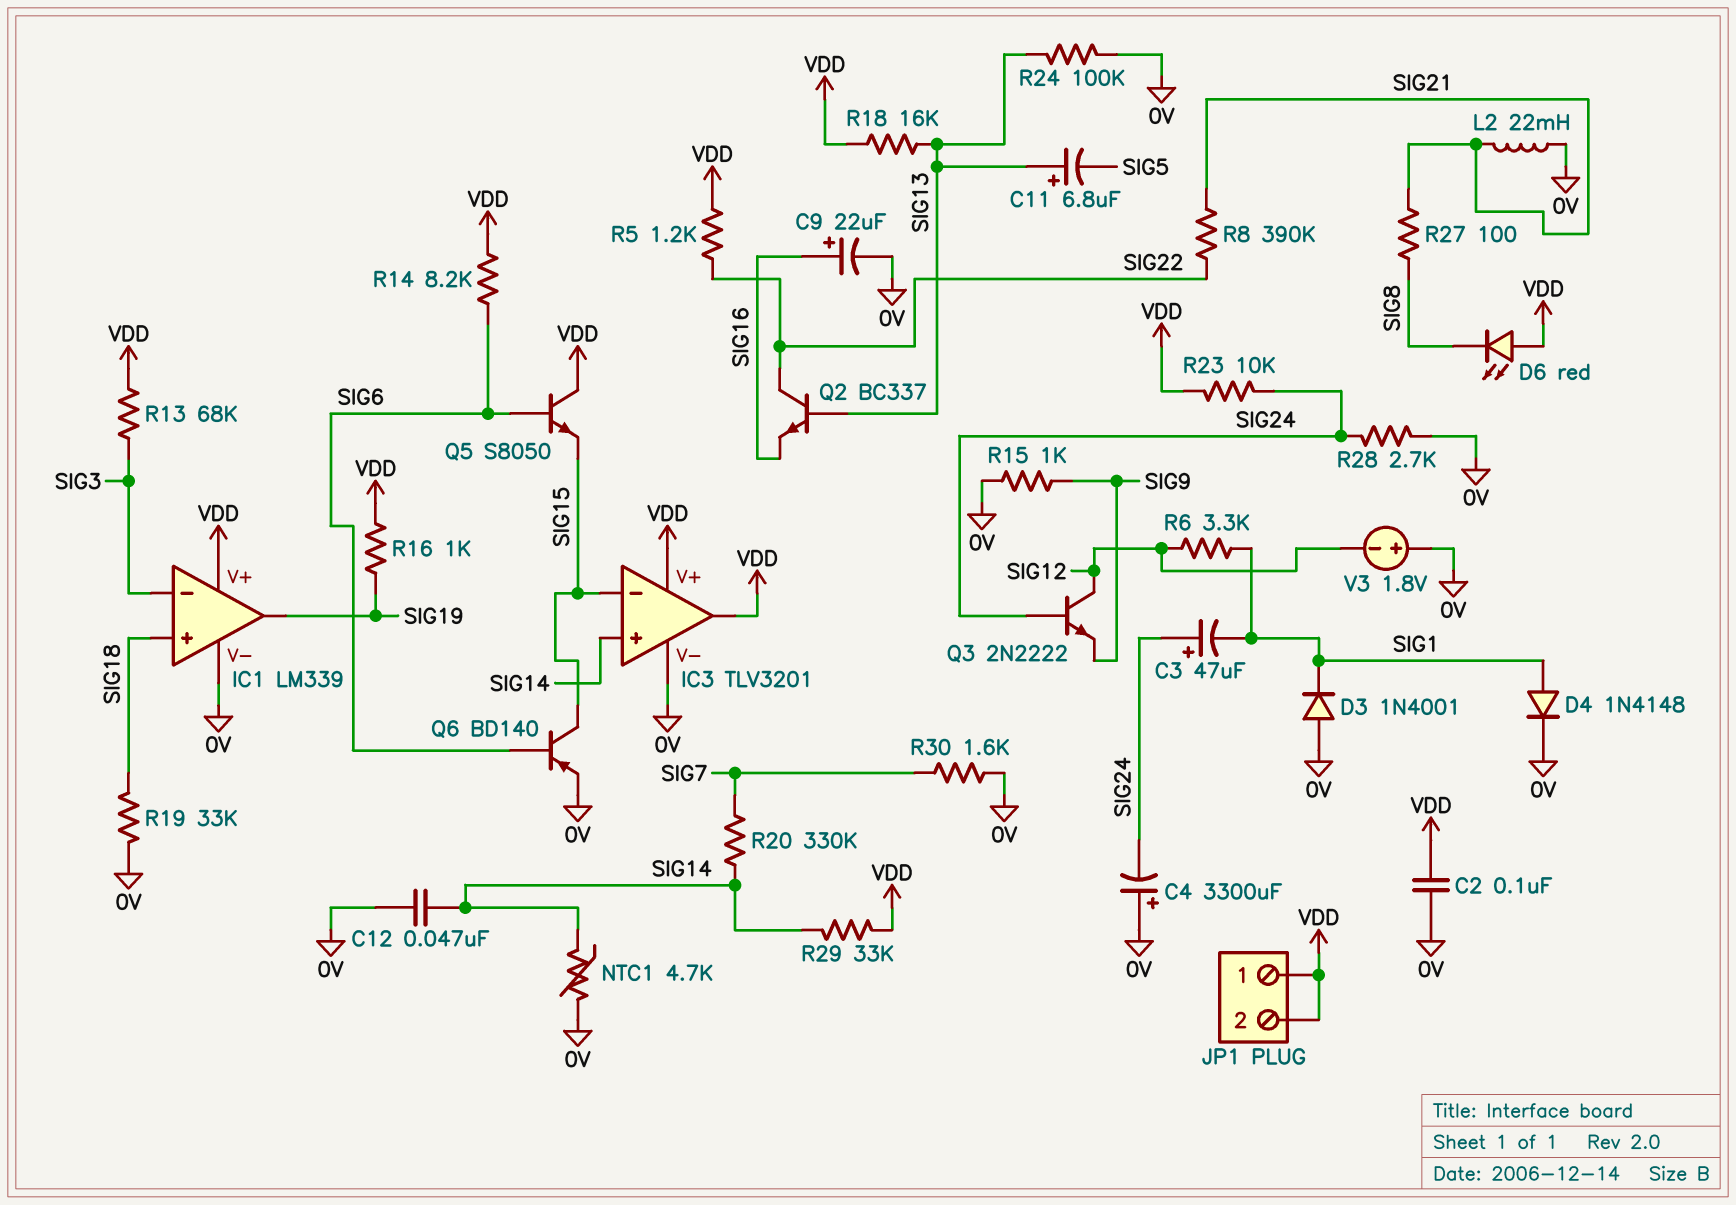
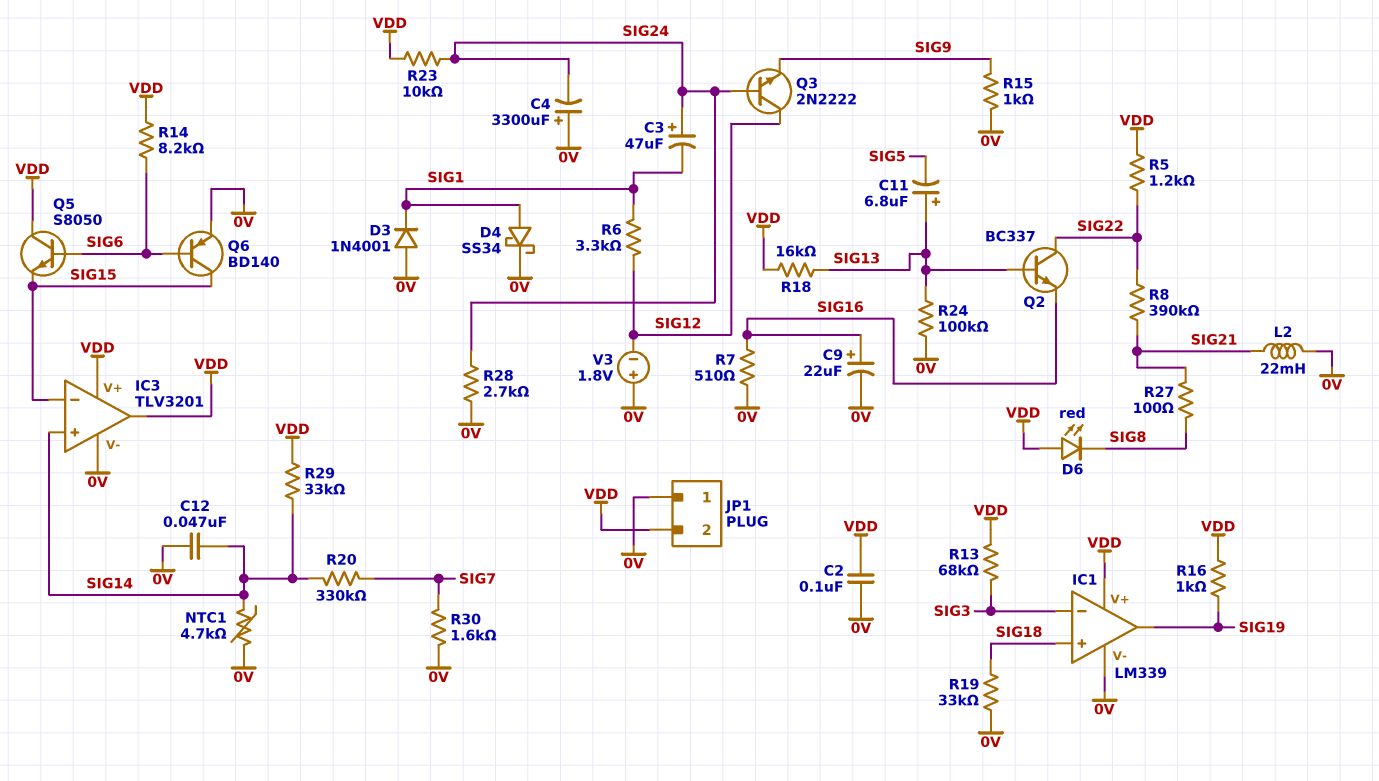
D4: diode 1N4148 (A SIG1, K 0V) -> schottky SS34 (A SIG1, K 0V)
JP1 pin 1: VDD -> 0V
R7: none -> 510 (0V, SIG16)

